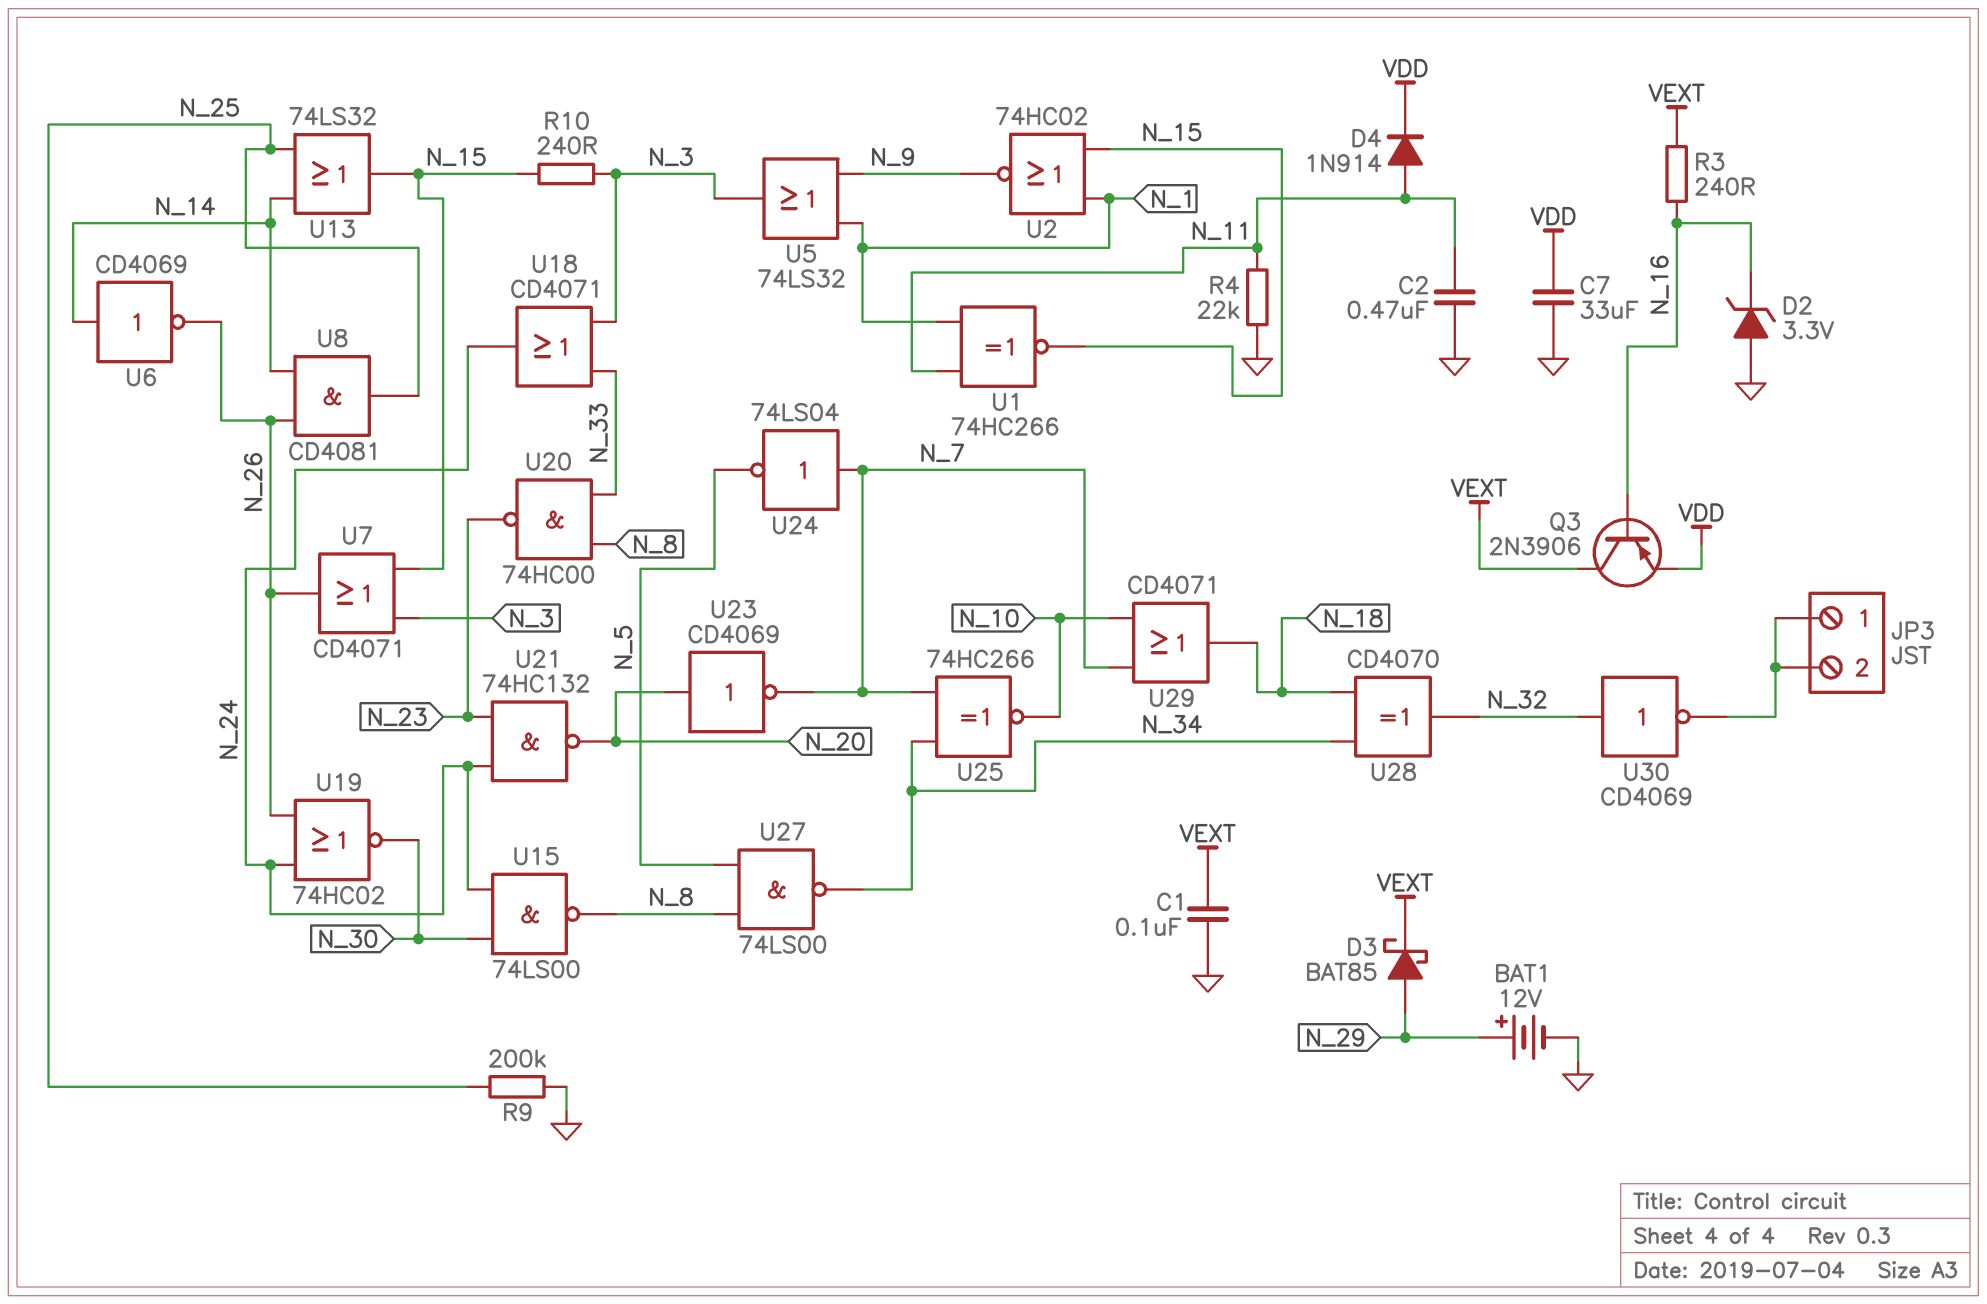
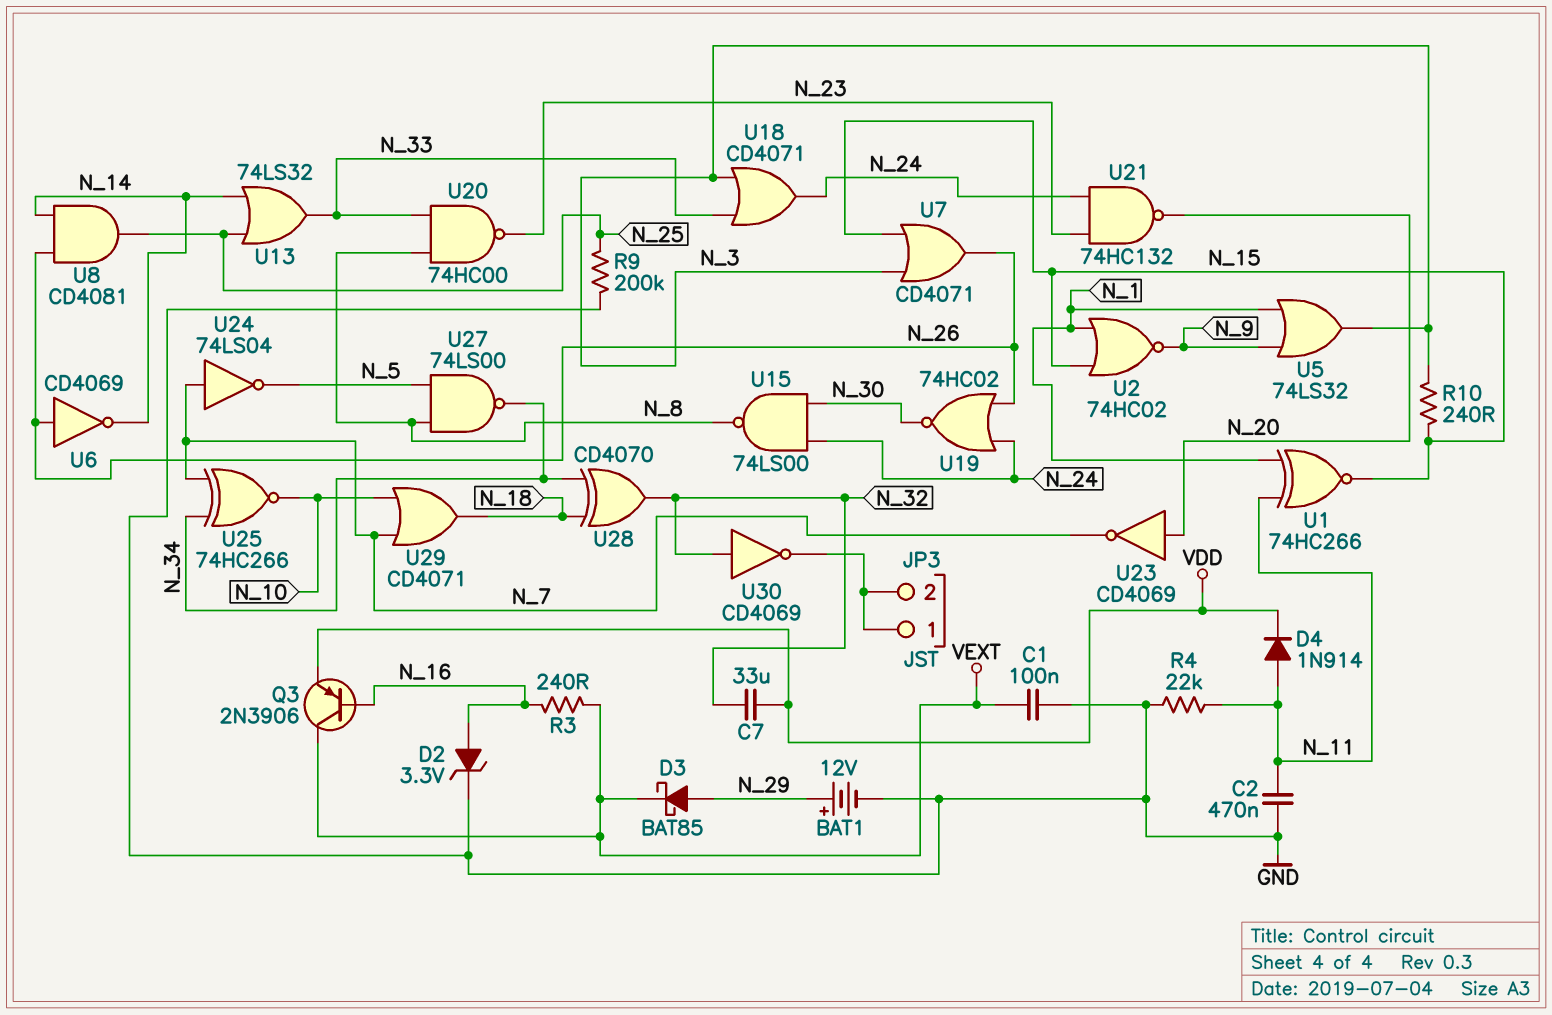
C7: 33uF (GND, VDD) -> 33uF (N_32, VDD)
D2: zener 3.3V (A GND, K N_16) -> zener 3.3V (A N_16, K GND)
U6: NOT CD4069 (in N_14, out N_26) -> NOT CD4069 (in N_26, out N_14)
U13: OR 74LS32 (in N_14, in N_25, out N_15) -> OR 74LS32 (in N_14, in N_25, out N_33)

